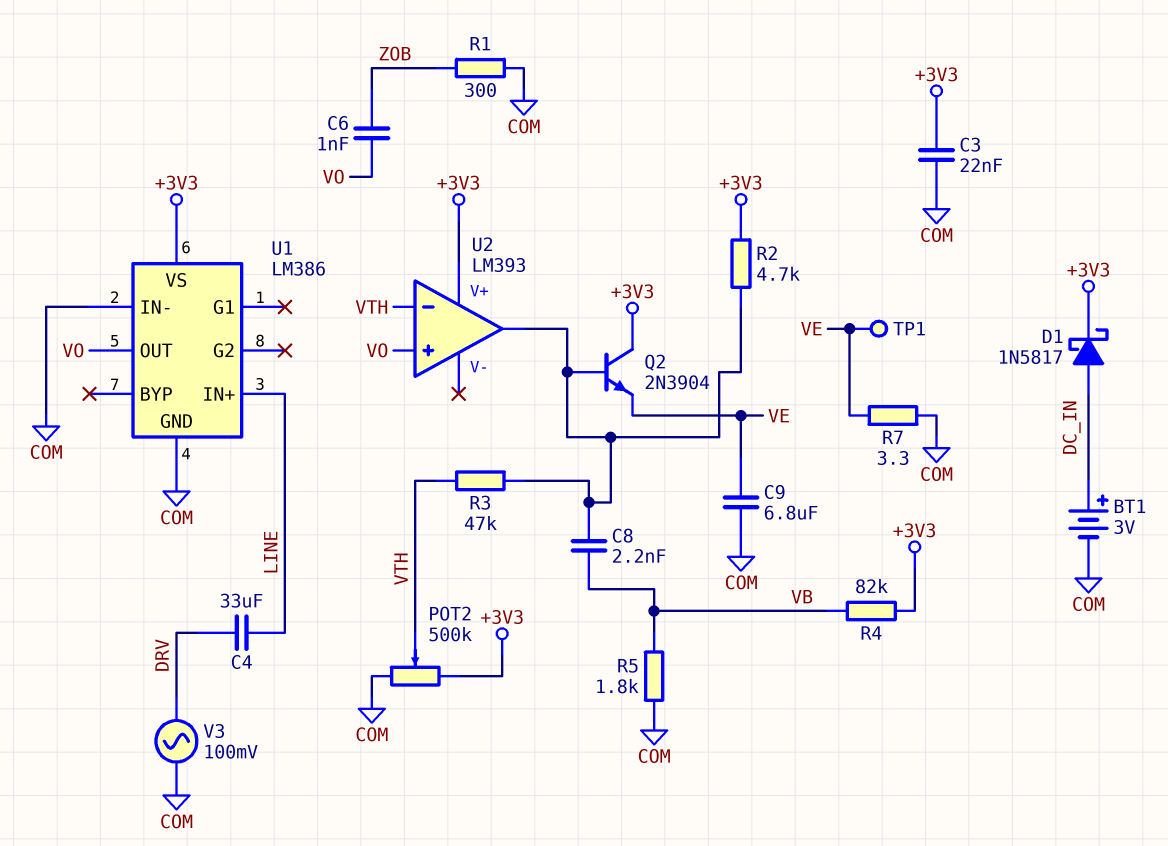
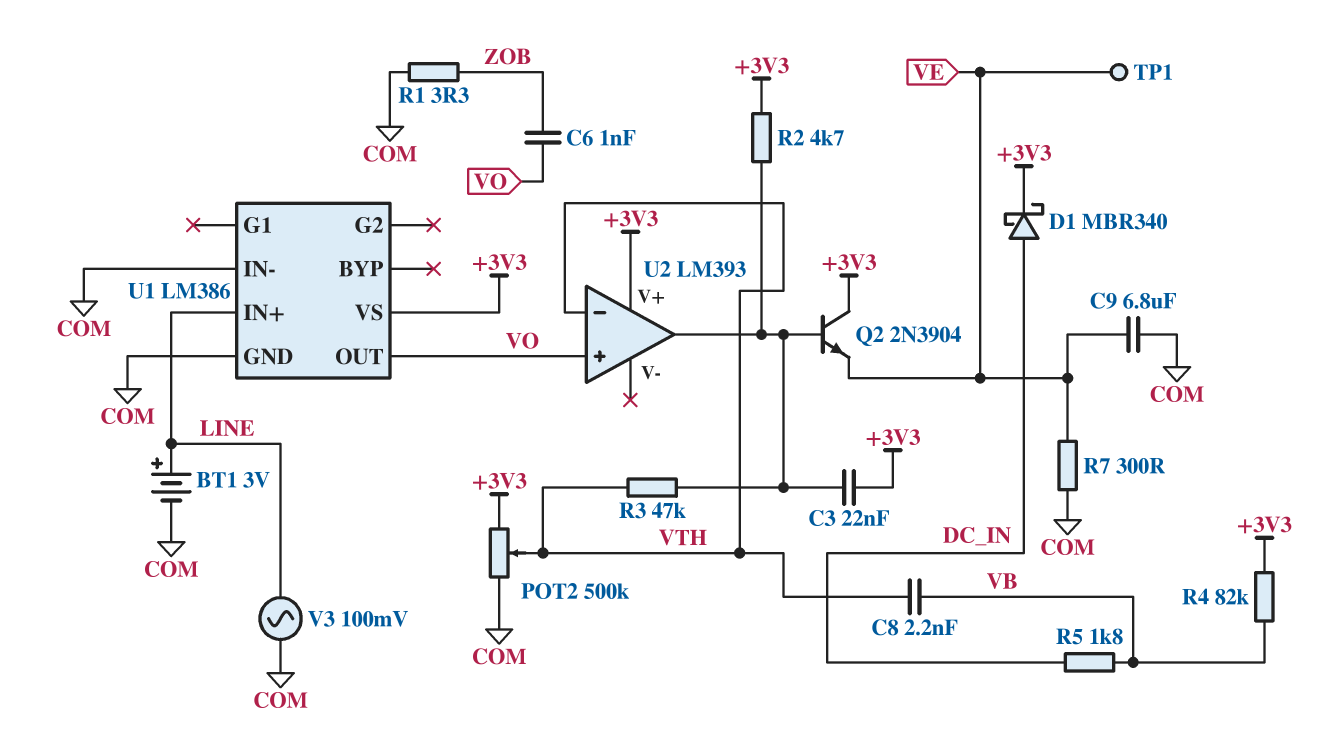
BT1: 3V (plus DC_IN, minus COM) -> 3V (plus LINE, minus COM)
C3: 22nF (+3V3, COM) -> 22nF (+3V3, U2/out)
C4: 33uF (DRV, LINE) -> none
C8: 2.2nF (U2/out, VB) -> 2.2nF (VB, VTH)
D1: schottky 1N5817 (A DC_IN, K +3V3) -> schottky MBR340 (A DC_IN, K +3V3)
R1: 300 (COM, ZOB) -> 3.3 (COM, ZOB)
R5: 1.8k (COM, VB) -> 1.8k (DC_IN, VB)
R7: 3.3 (COM, VE) -> 300 (COM, VE)
V3: AC 100mV (COM, DRV) -> AC 100mV (COM, LINE)

